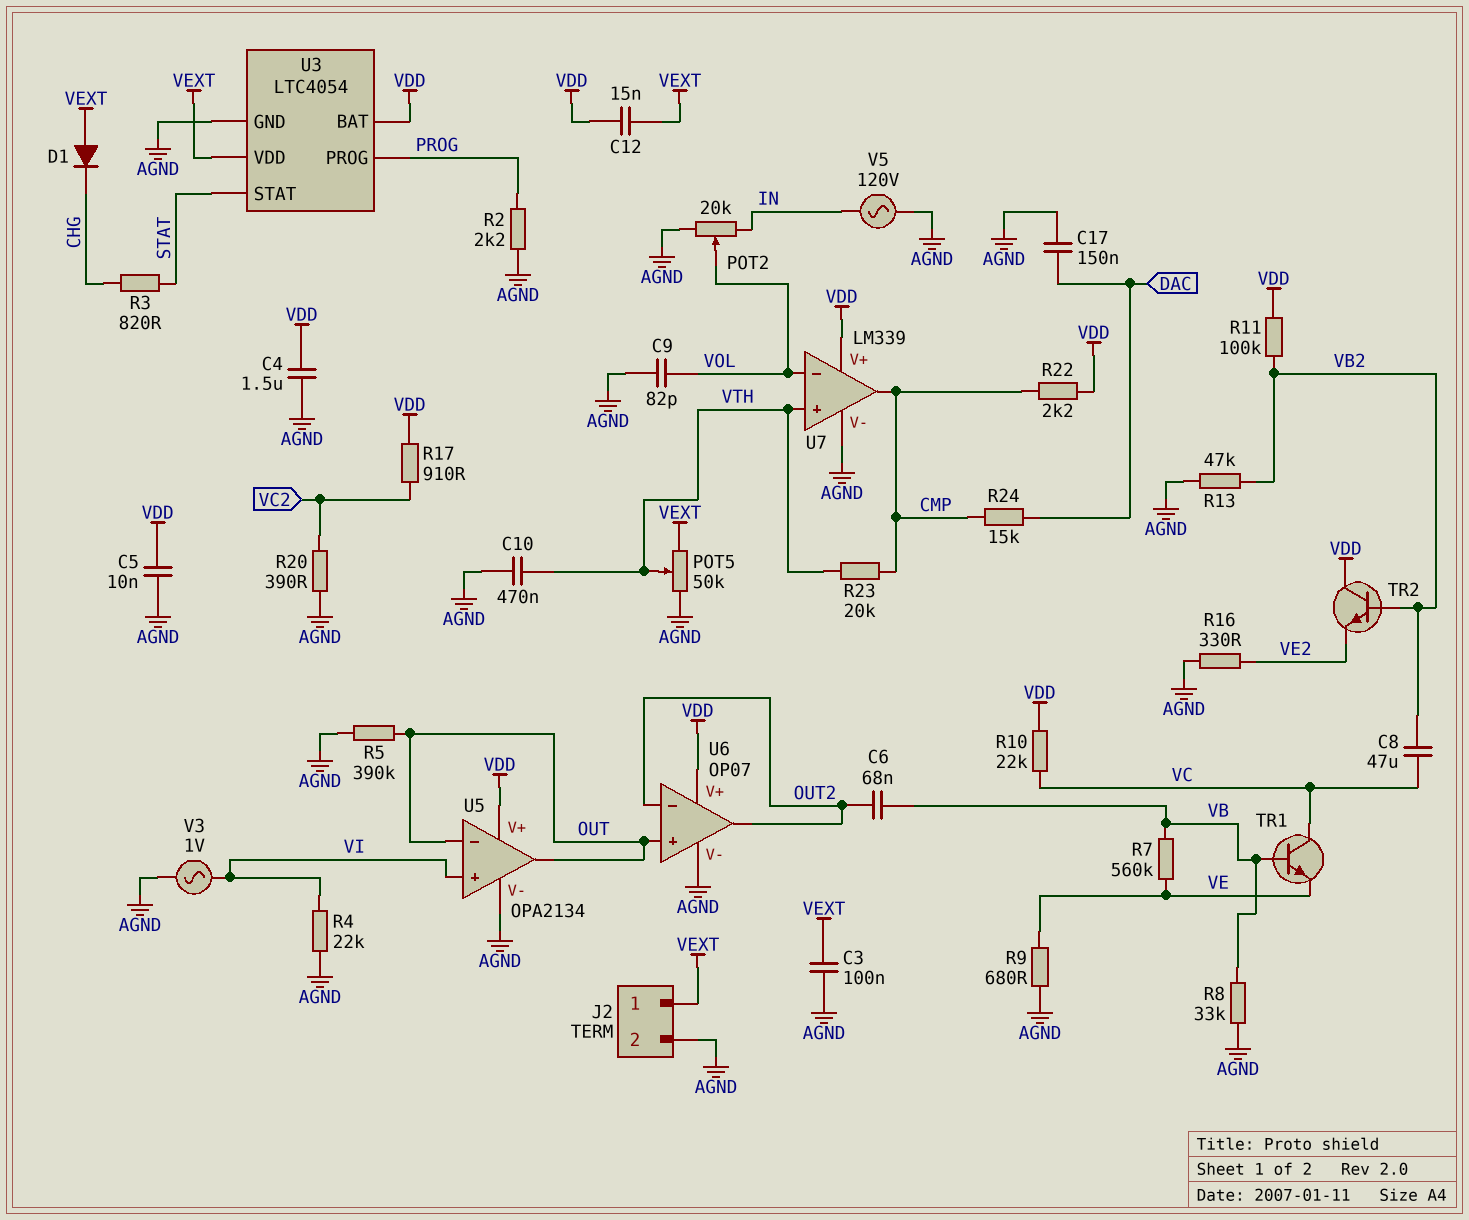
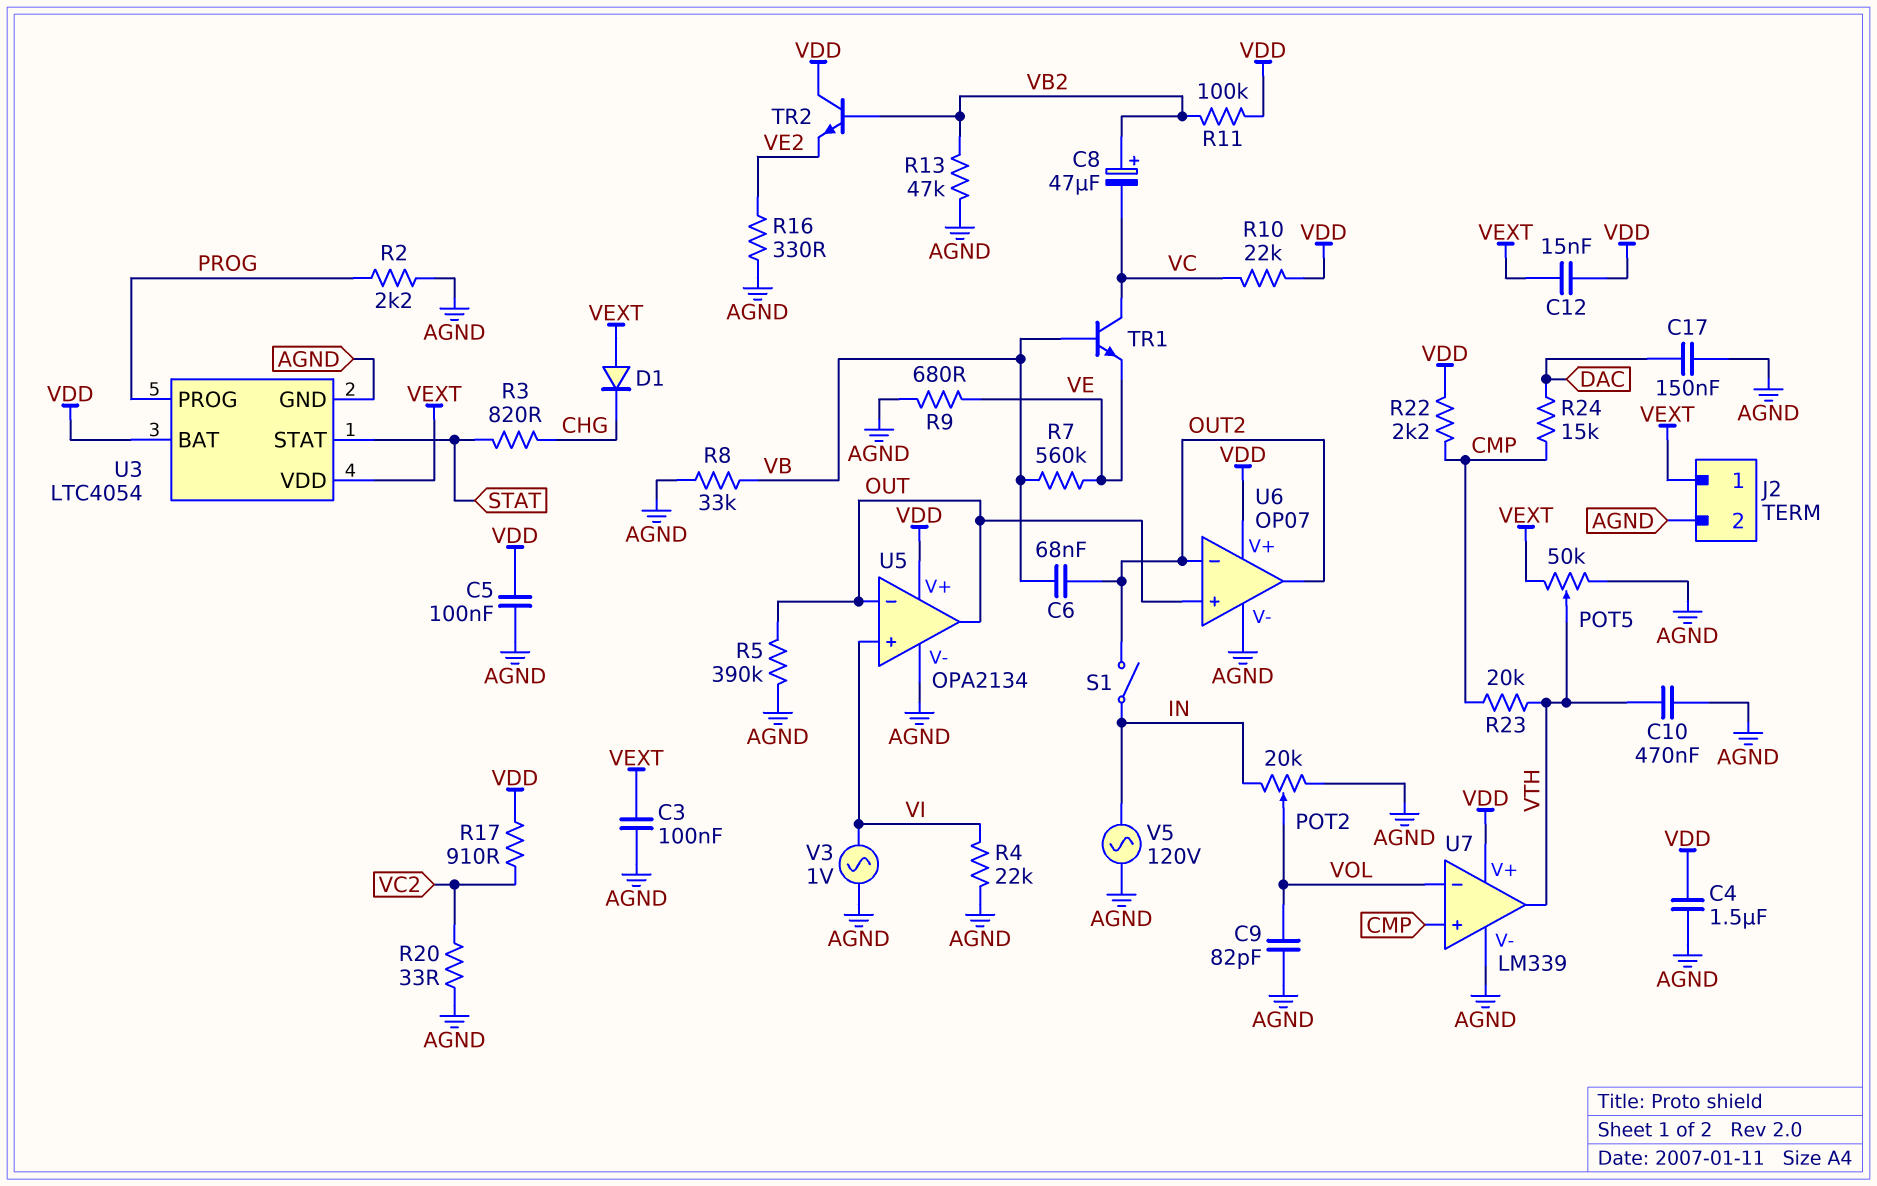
C5: 10nF (AGND, VDD) -> 100nF (AGND, VDD)
C8: 47uF (VB2, VC) -> 47uF (plus VB2, minus VC)
R20: 390 (AGND, VC2) -> 33 (AGND, VC2)
S1: none -> switch (IN, OUT2)
U7 pin in+: VTH -> CMP
U7 pin out: CMP -> VTH

